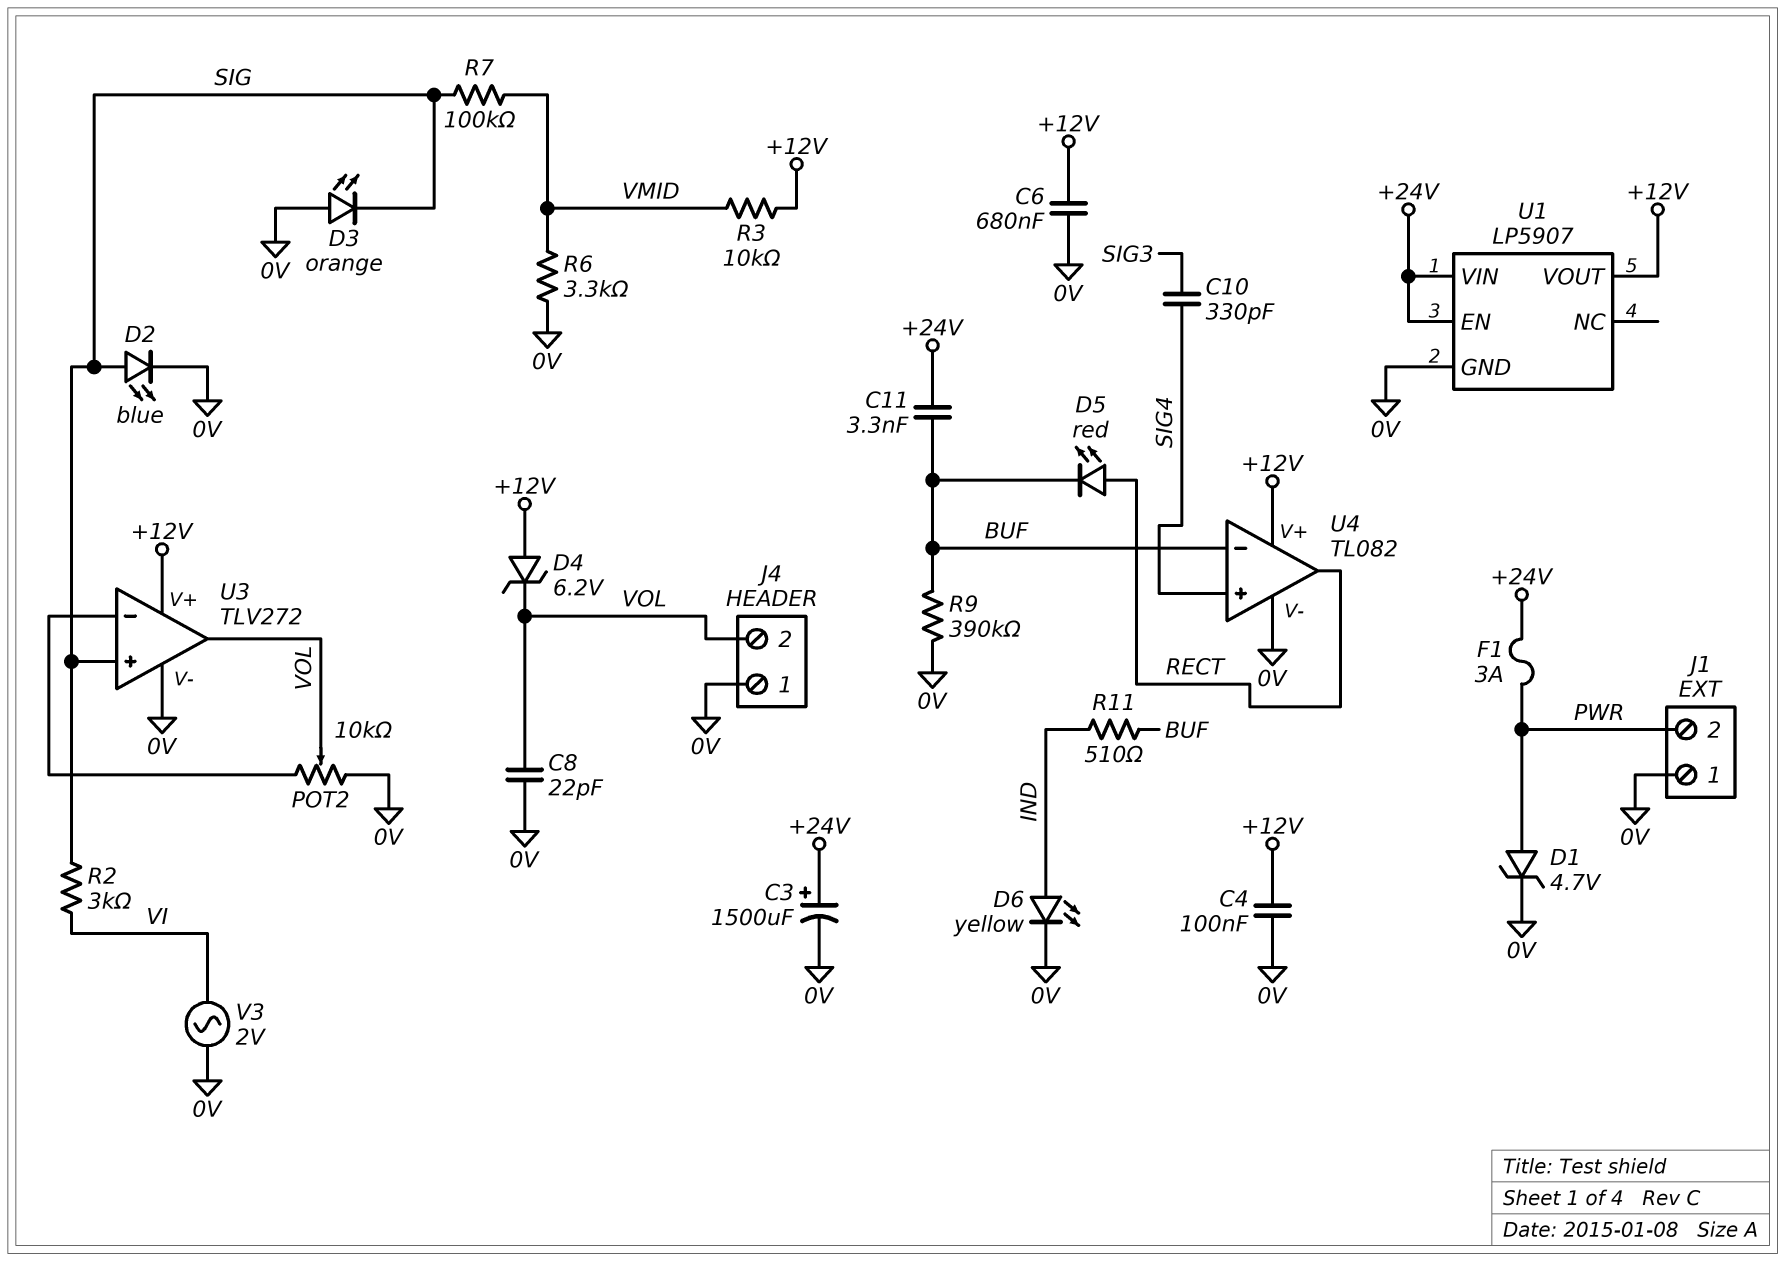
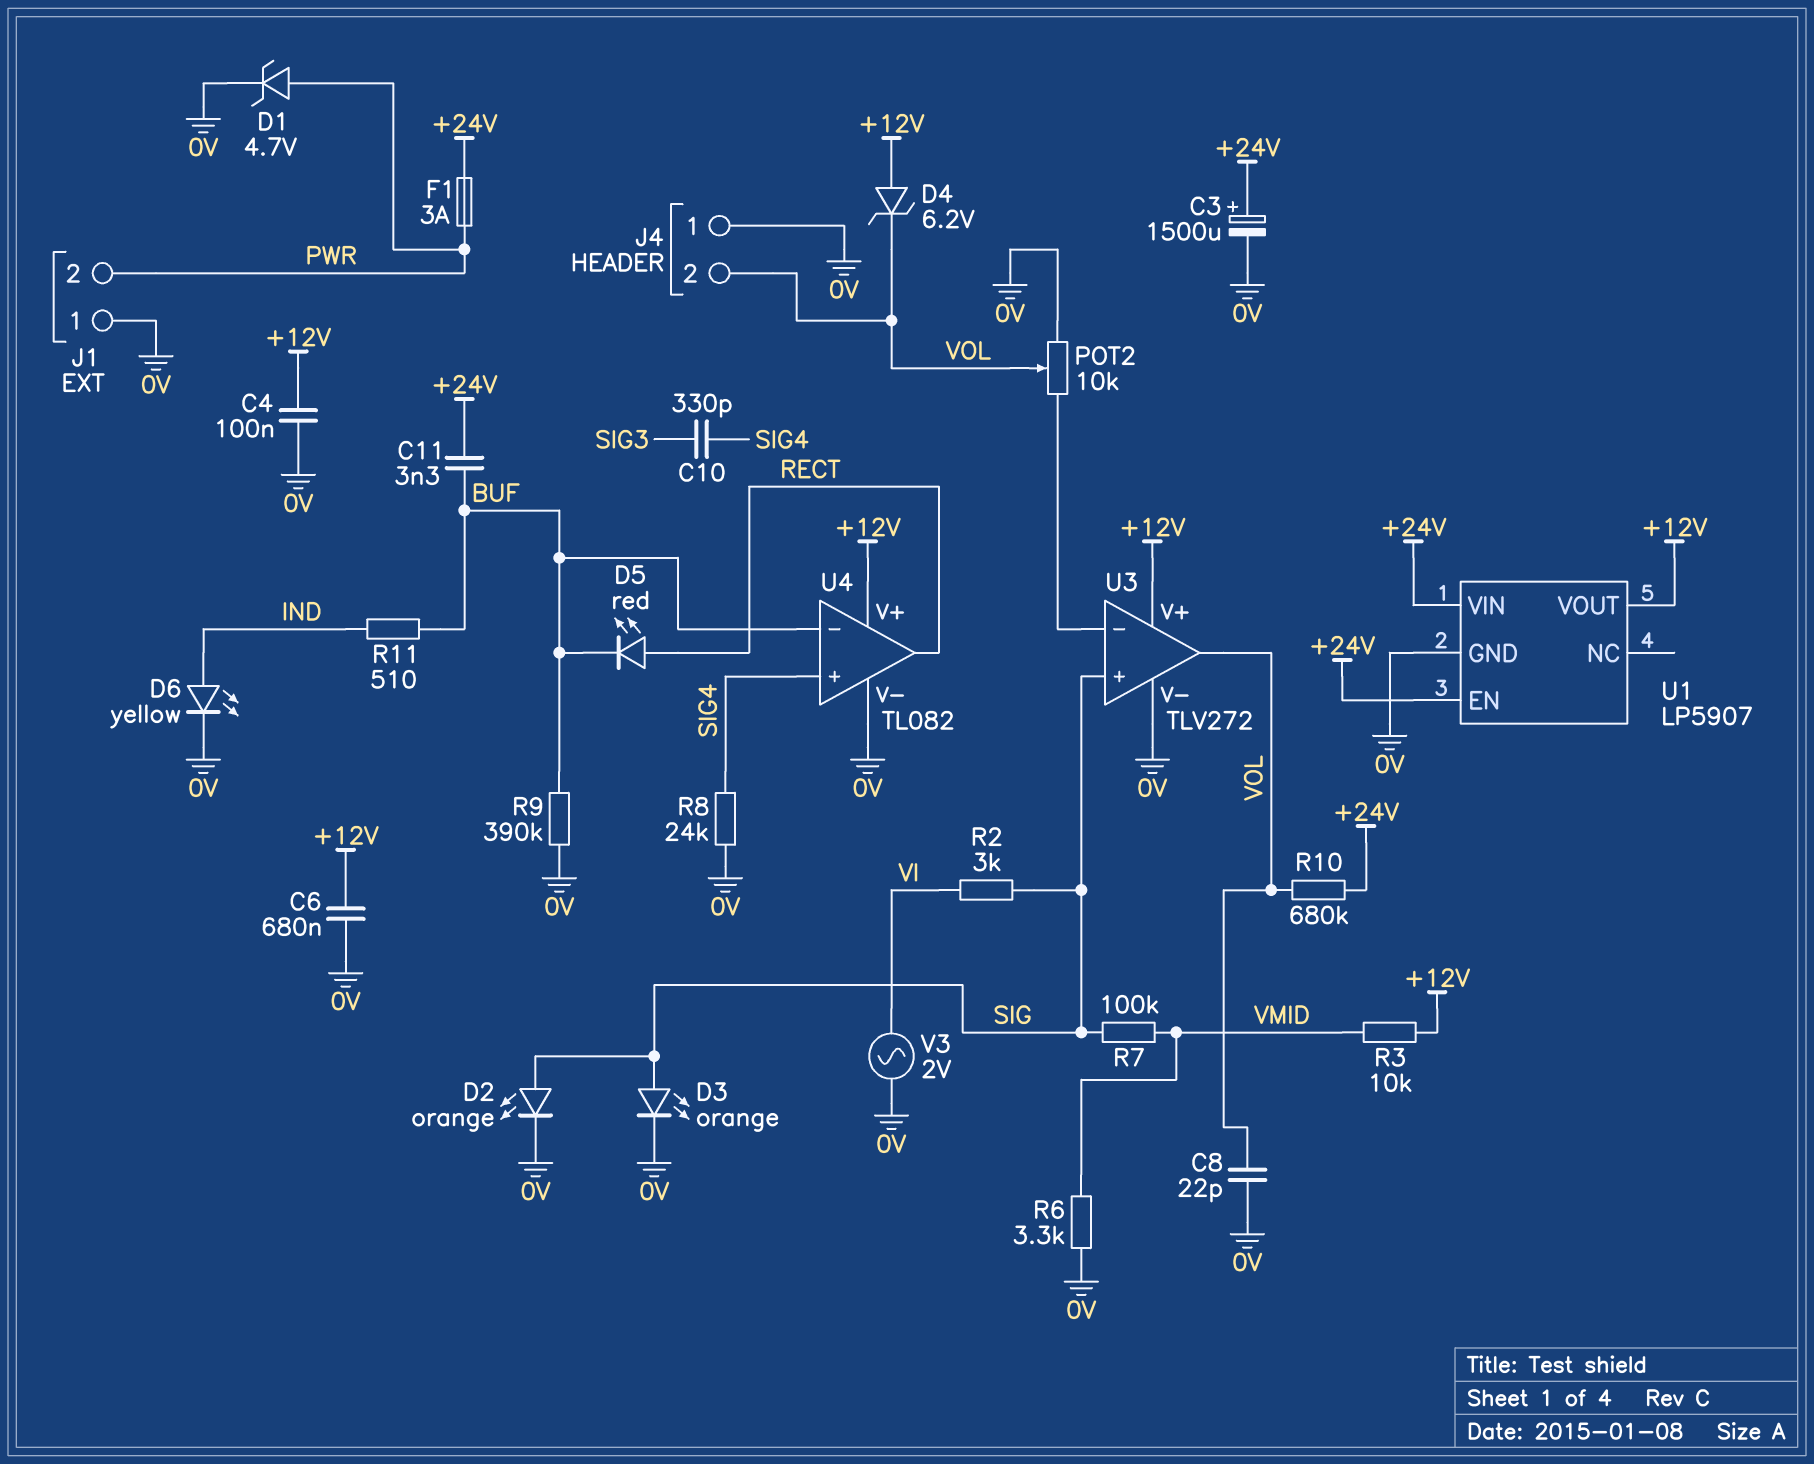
D2: LED blue (A SIG, K 0V) -> LED orange (A SIG, K 0V)
D3: LED orange (A 0V, K SIG) -> LED orange (A SIG, K 0V)
R8: none -> 24k (0V, SIG4)
R10: none -> 680k (+24V, VOL)

